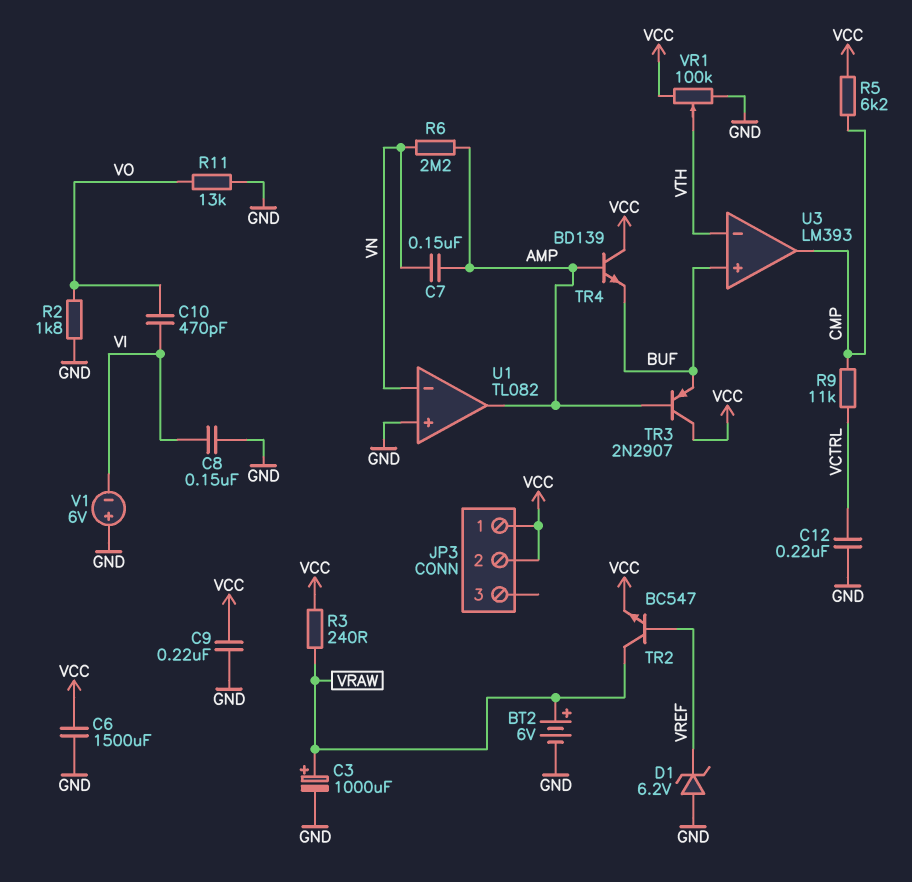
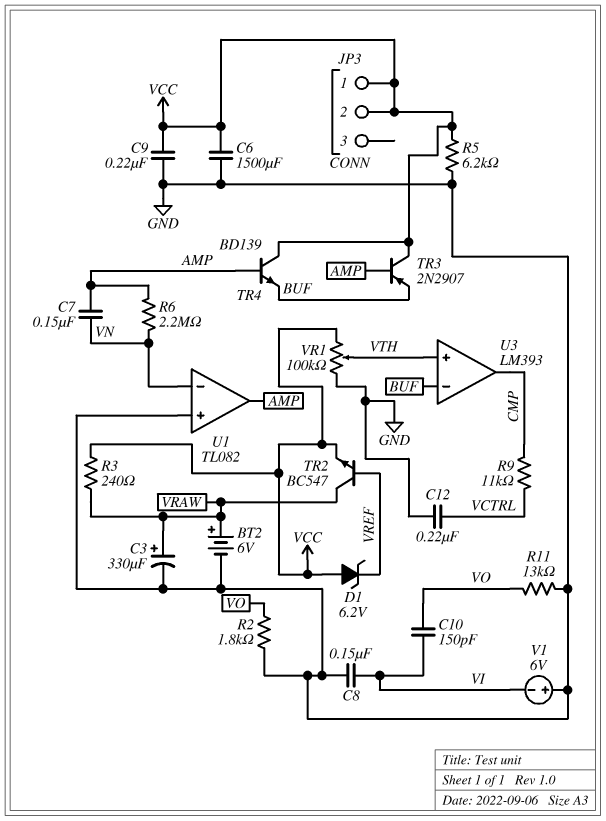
C3: 1000uF (plus VRAW, minus GND) -> 330uF (plus VRAW, minus GND)
C10: 470pF (VI, VO) -> 150pF (VI, VO)
D1: zener 6.2V (A GND, K VREF) -> zener 6.2V (A VCC, K VREF)
R5: 6.2k (CMP, VCC) -> 6.2k (GND, VCC)
U3 pin in+: BUF -> VTH
U3 pin in-: VTH -> BUF

